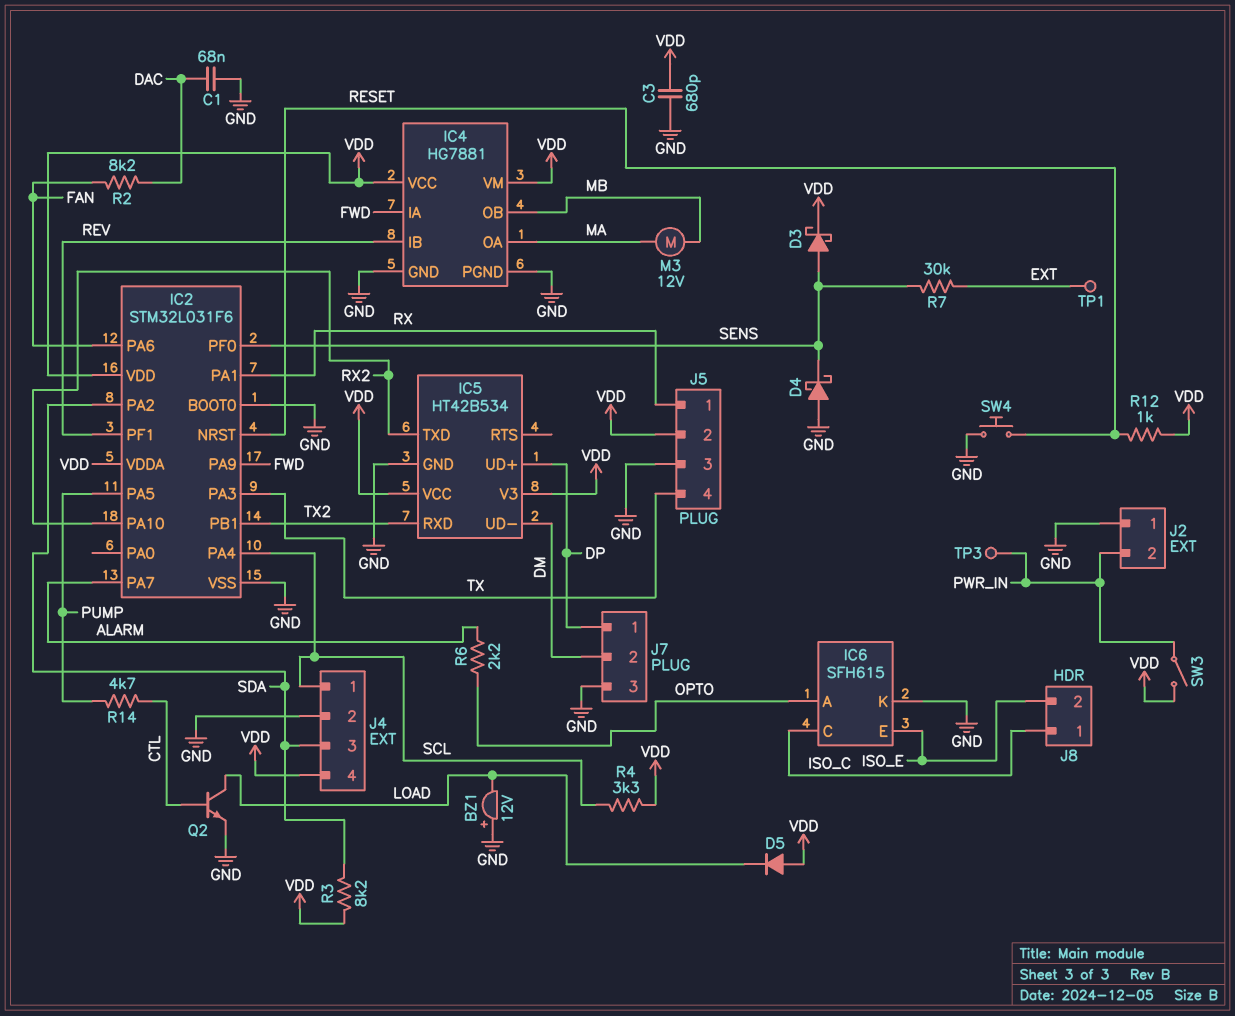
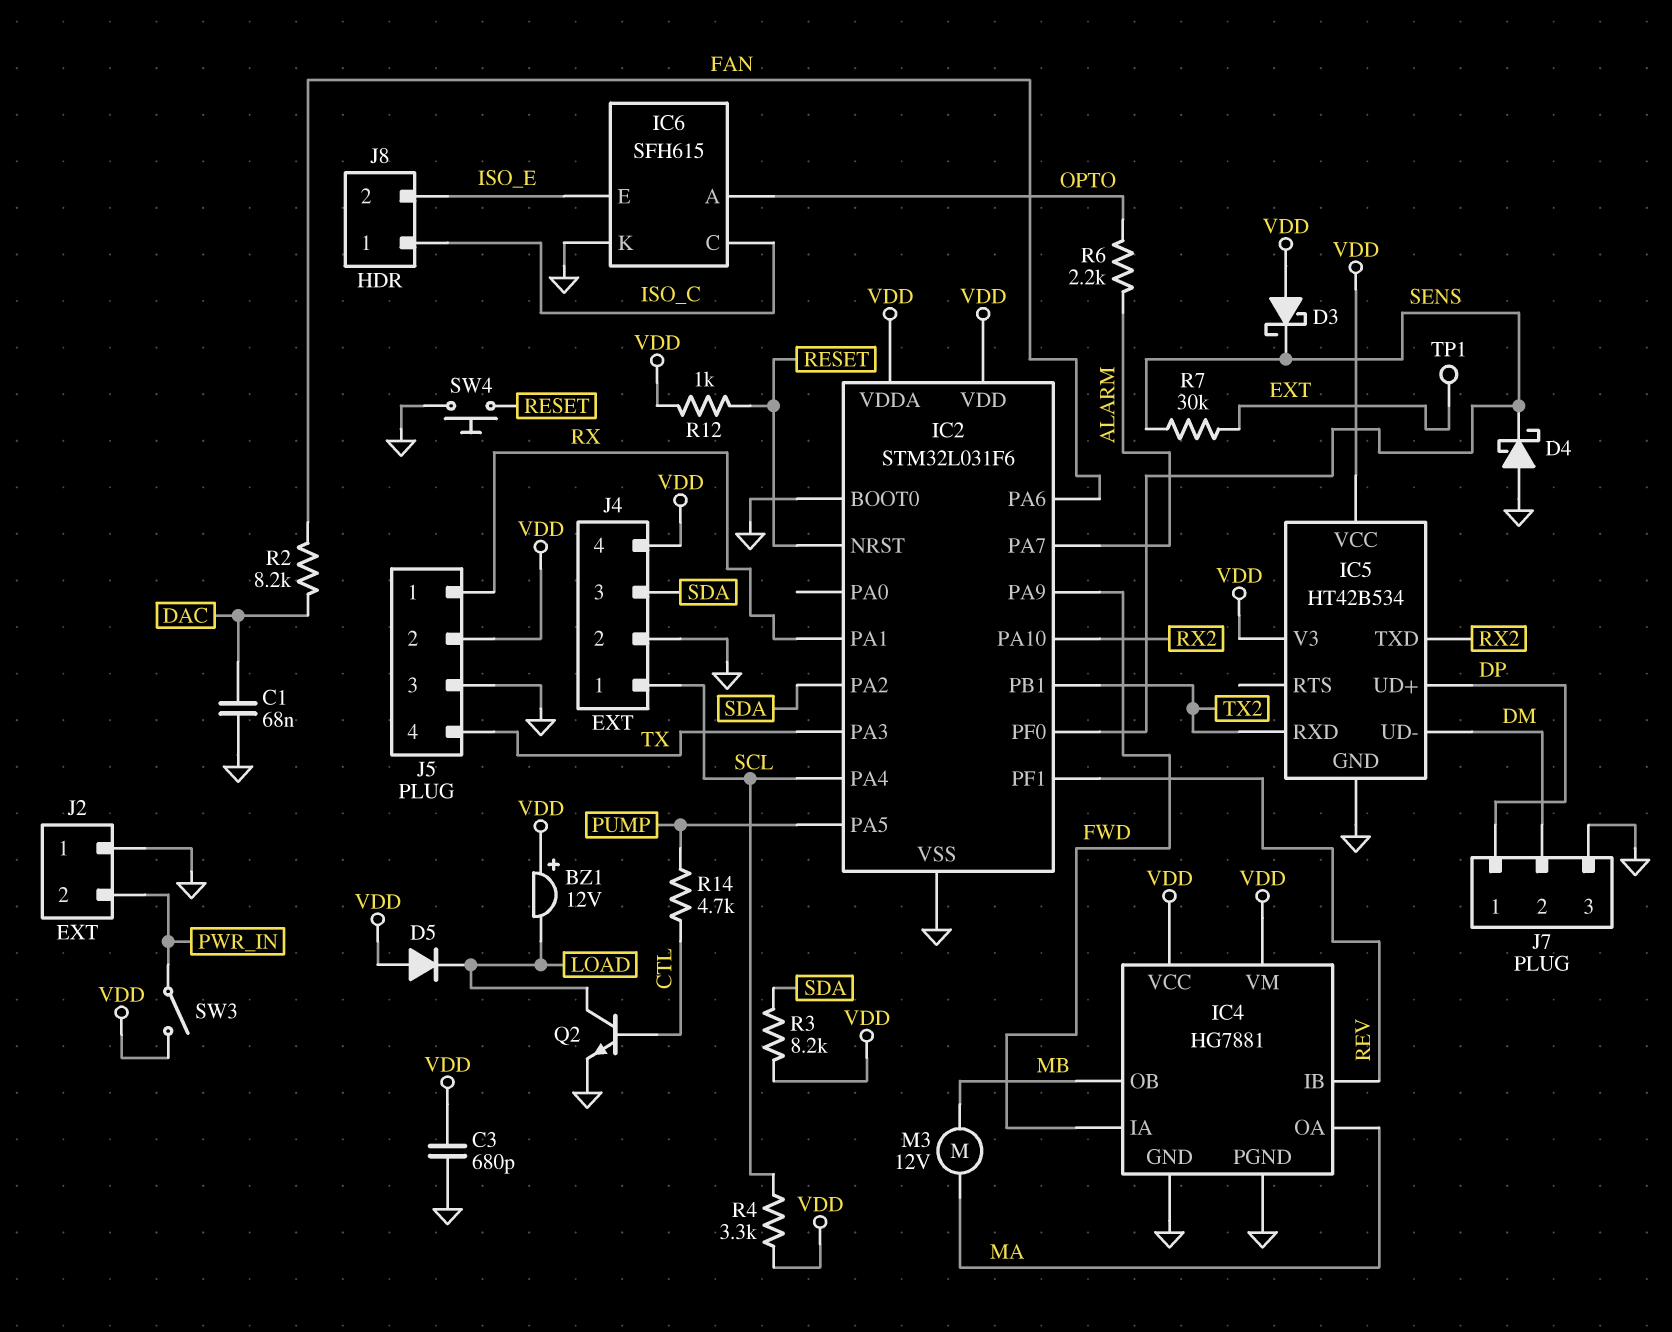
BZ1: buzzer 12V (plus GND, minus LOAD) -> buzzer 12V (plus VDD, minus LOAD)
D3: schottky (A SENS, K VDD) -> schottky (A VDD, K SENS)
TP3: test point (PWR_IN) -> none

